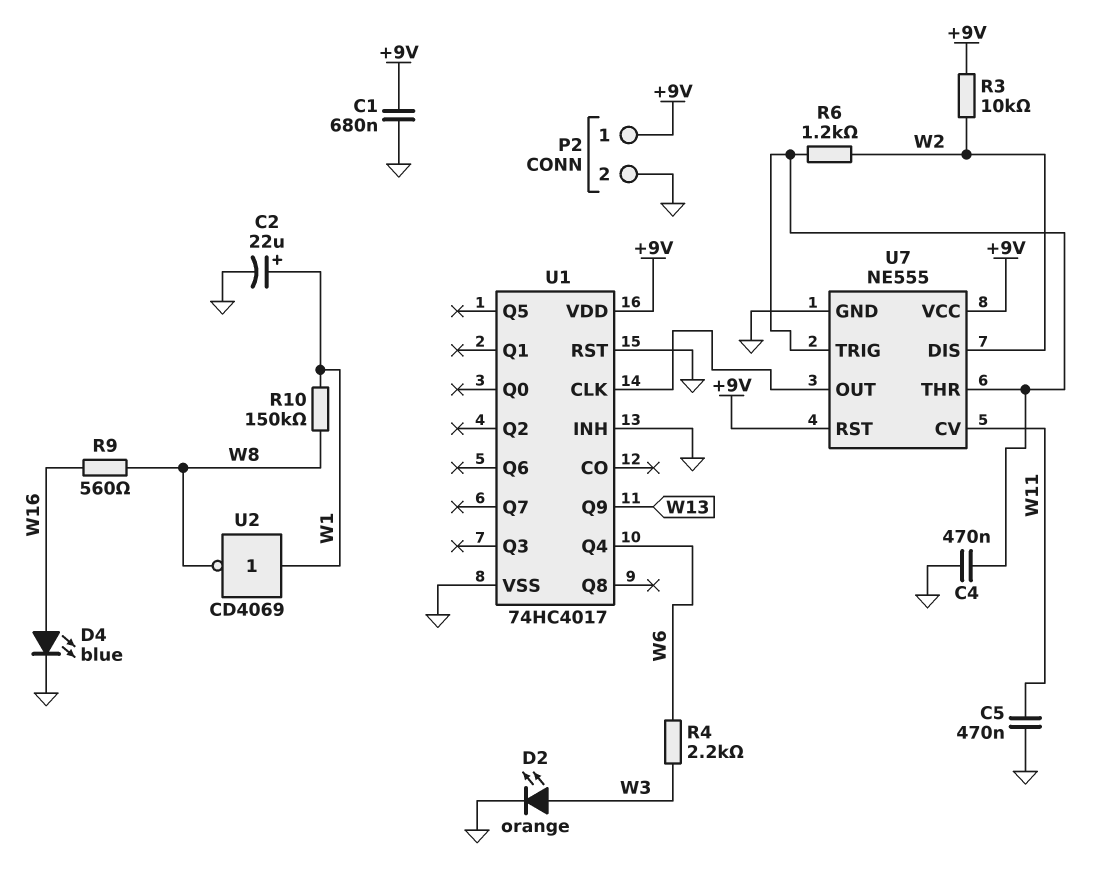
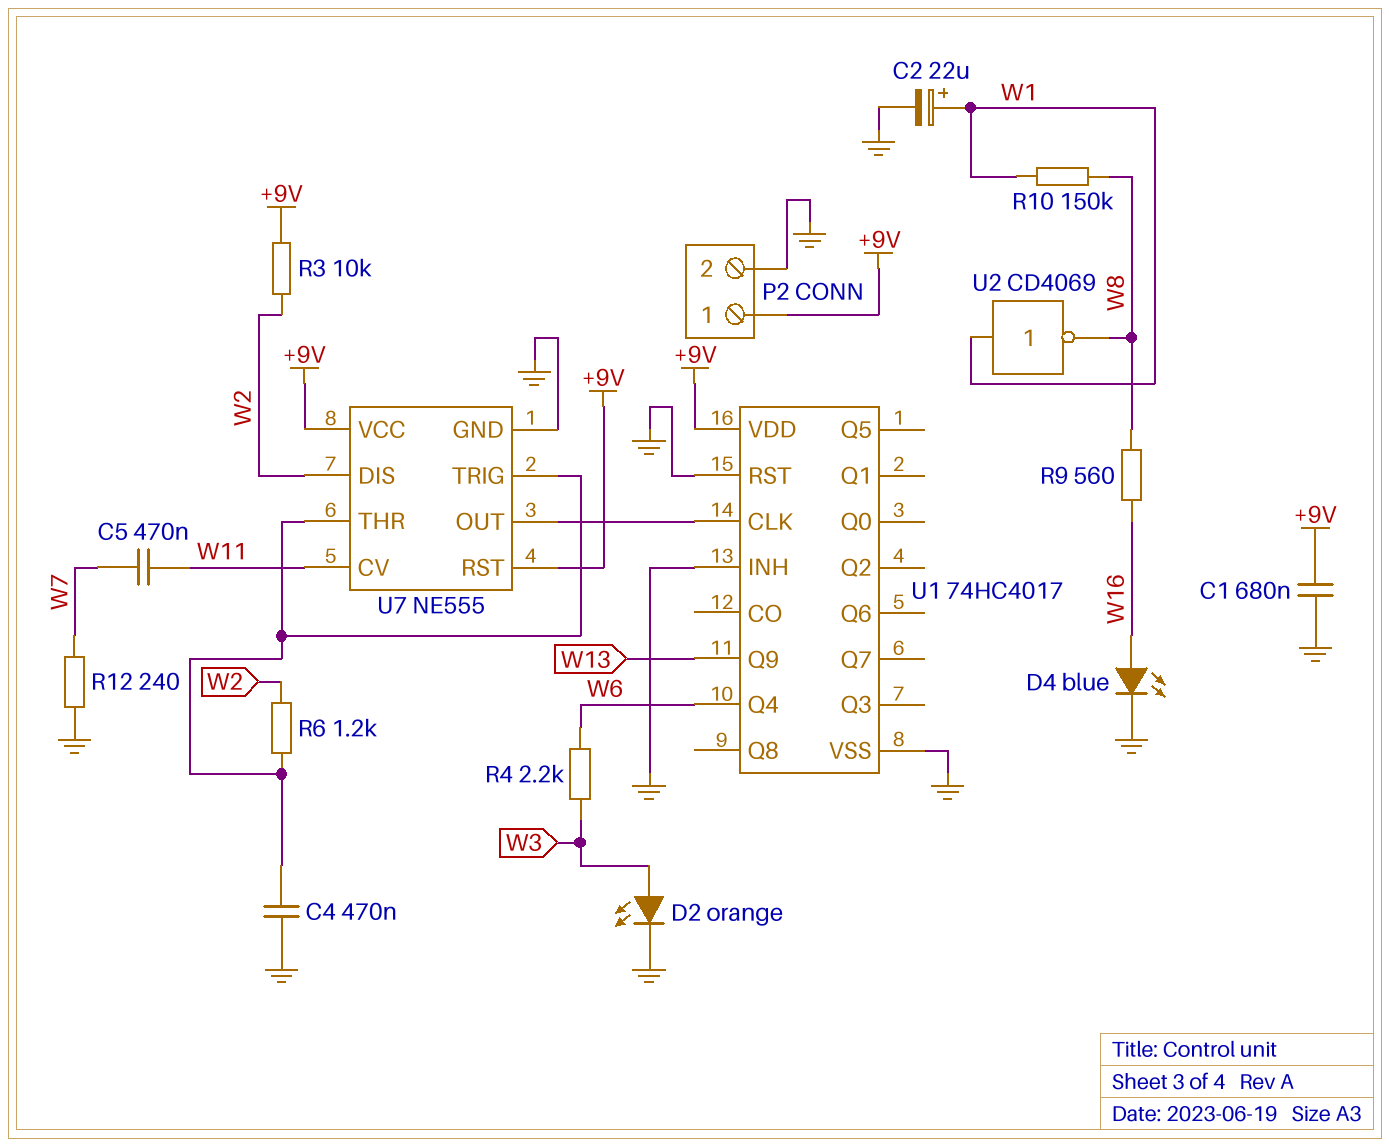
C5: 470nF (GND, W11) -> 470nF (W7, W11)
R12: none -> 240 (GND, W7)

